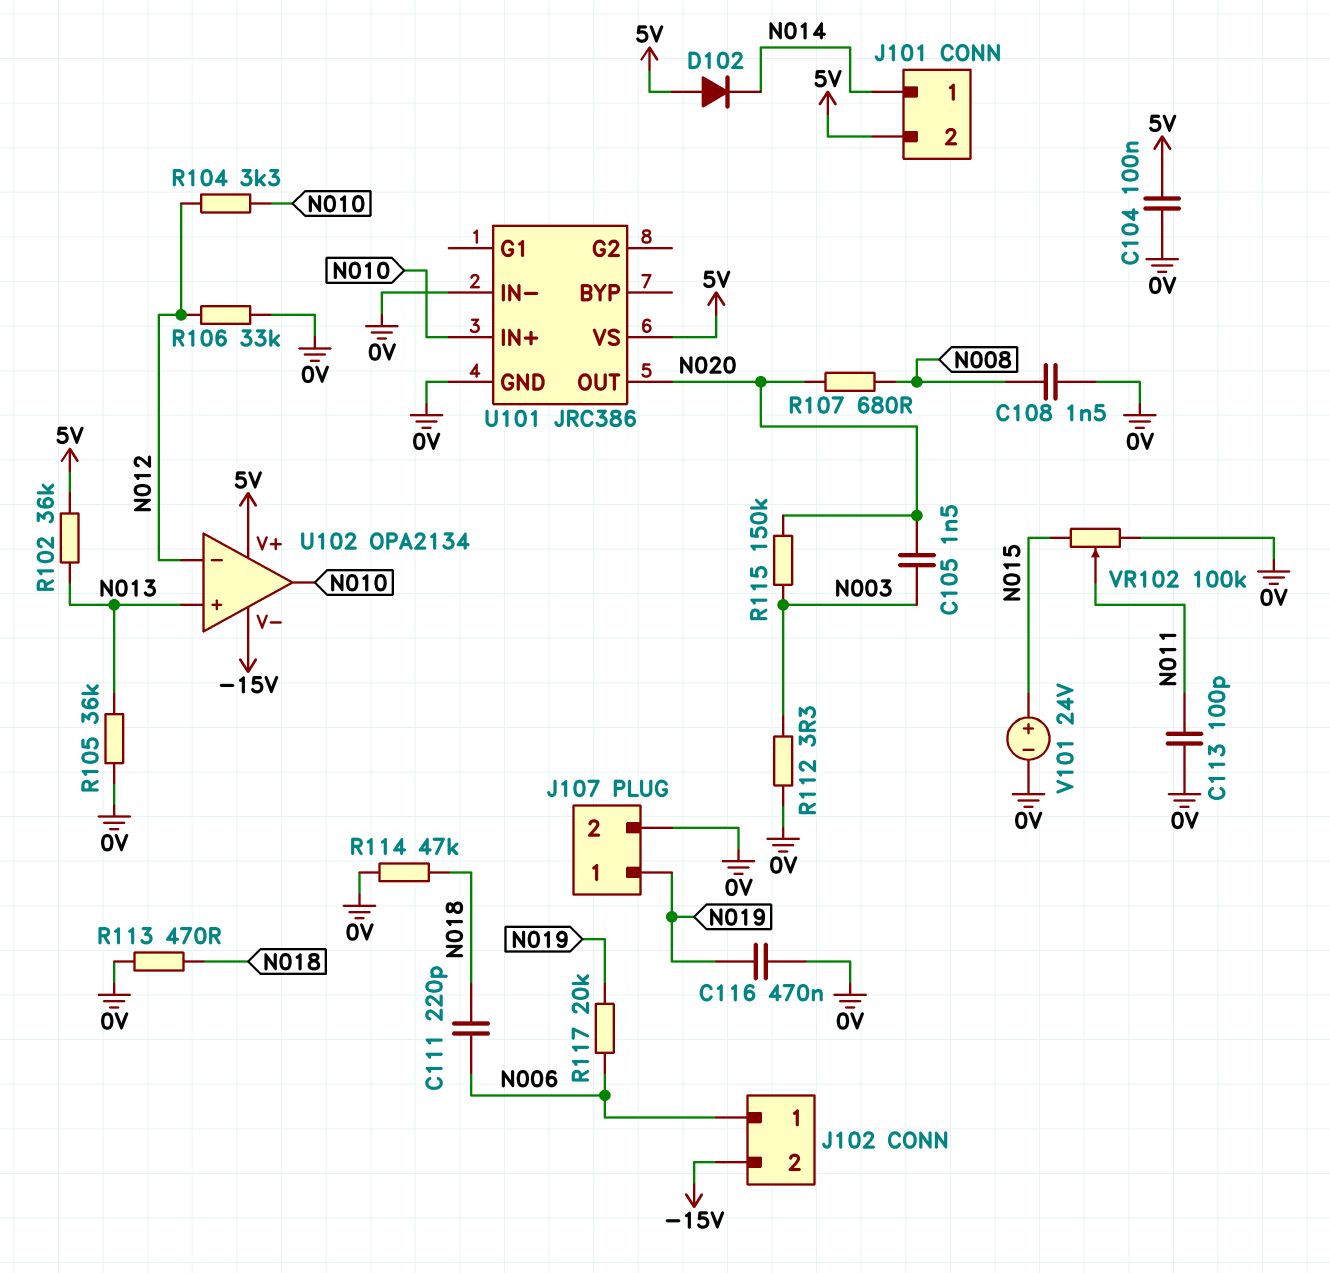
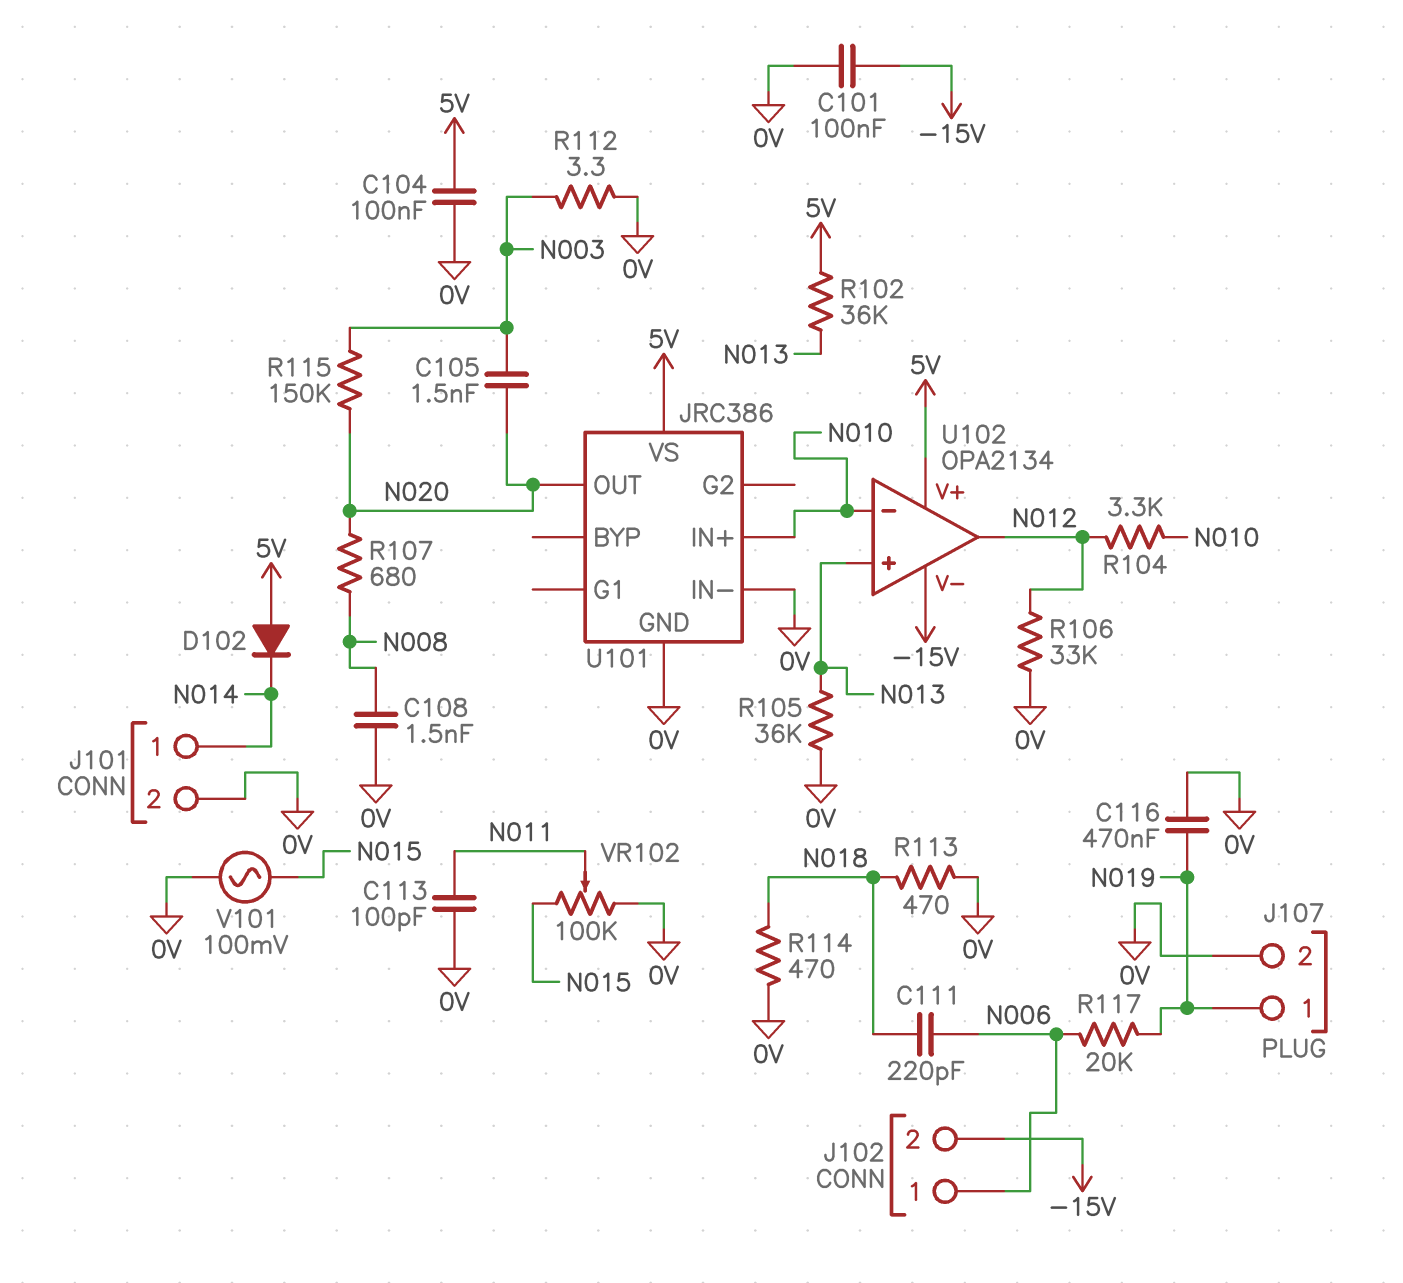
C101: none -> 100nF (-15V, 0V)
J101 pin 2: 5V -> 0V
R114: 47k (0V, N018) -> 470 (0V, N018)
U102 pin in-: N012 -> N010
U102 pin out: N010 -> N012
V101: 24V (plus N015, minus 0V) -> AC 100mV (0V, N015)

